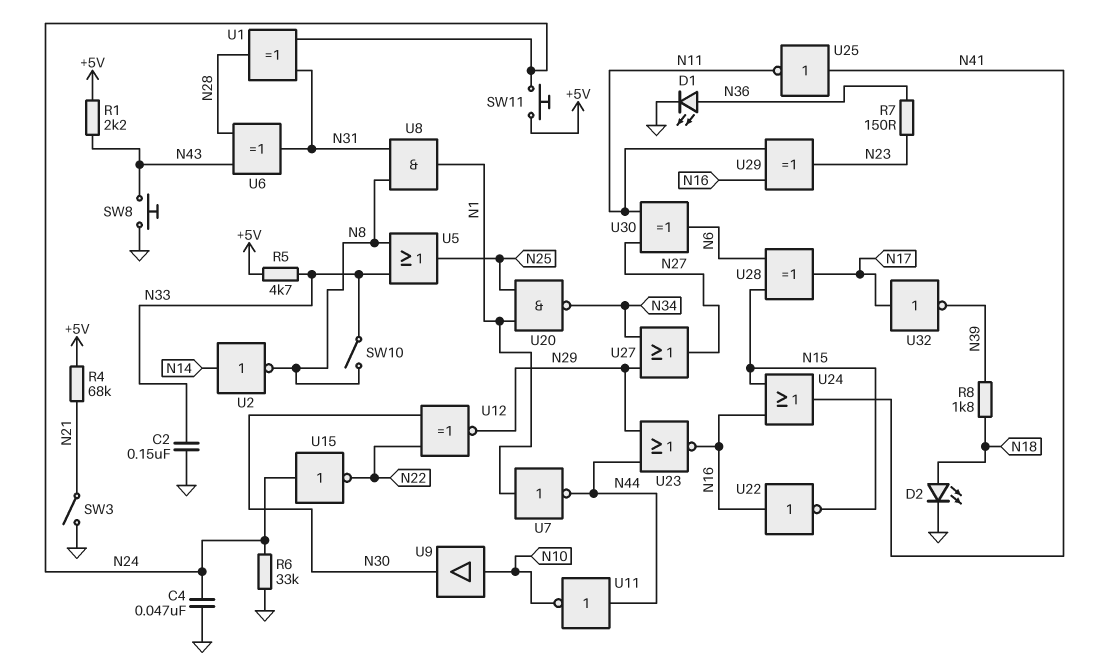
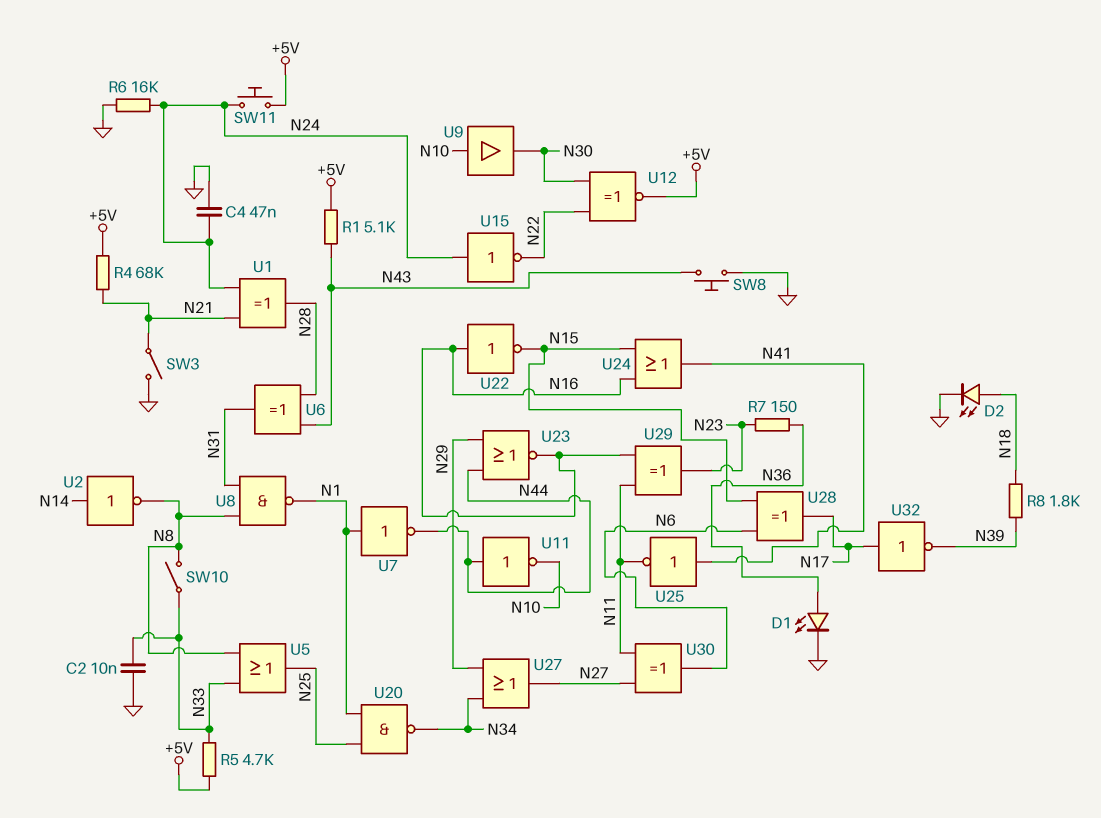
C2: 150nF (GND, N33) -> 10nF (GND, N33)
R1: 2.2k (+5V, N43) -> 5.1k (+5V, N43)
R6: 33k (GND, N24) -> 16k (GND, N24)
U1: XOR (in N24, in N31, out N28) -> XOR (in N21, in N24, out N28)
U8: AND (in N8, in N31, out N1) -> NAND (in N8, in N31, out N1)
U12: XNOR (in N22, in N30, out N29) -> XNOR (in N22, in N30, out +5V)

